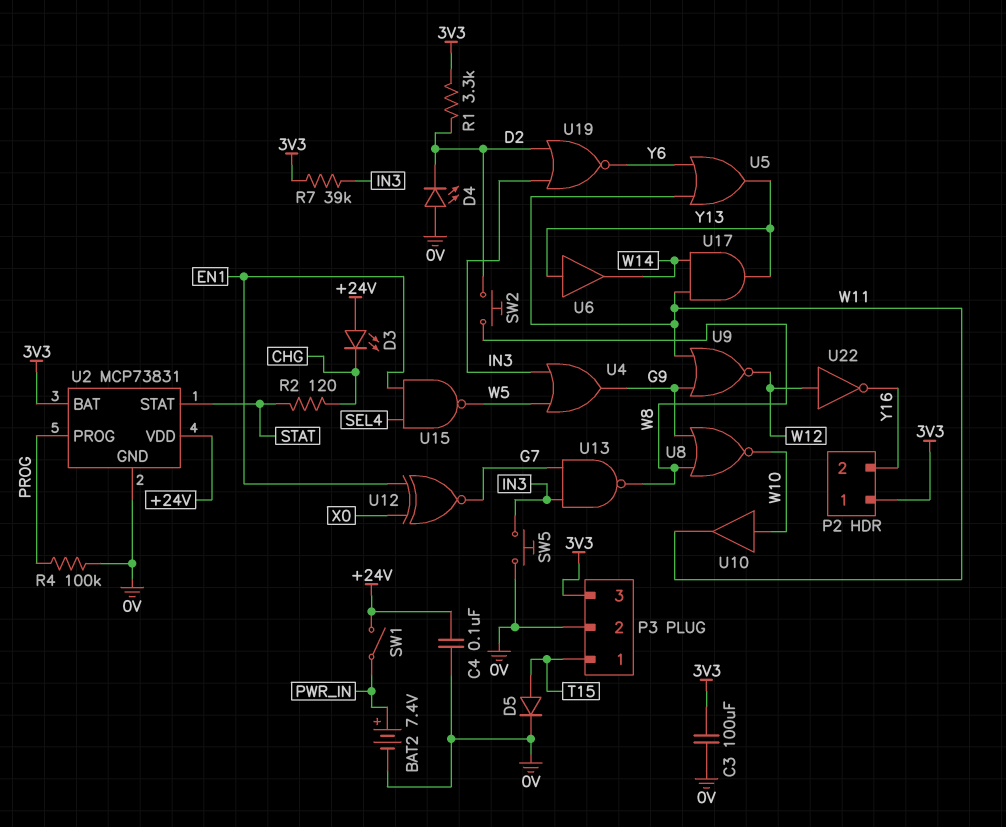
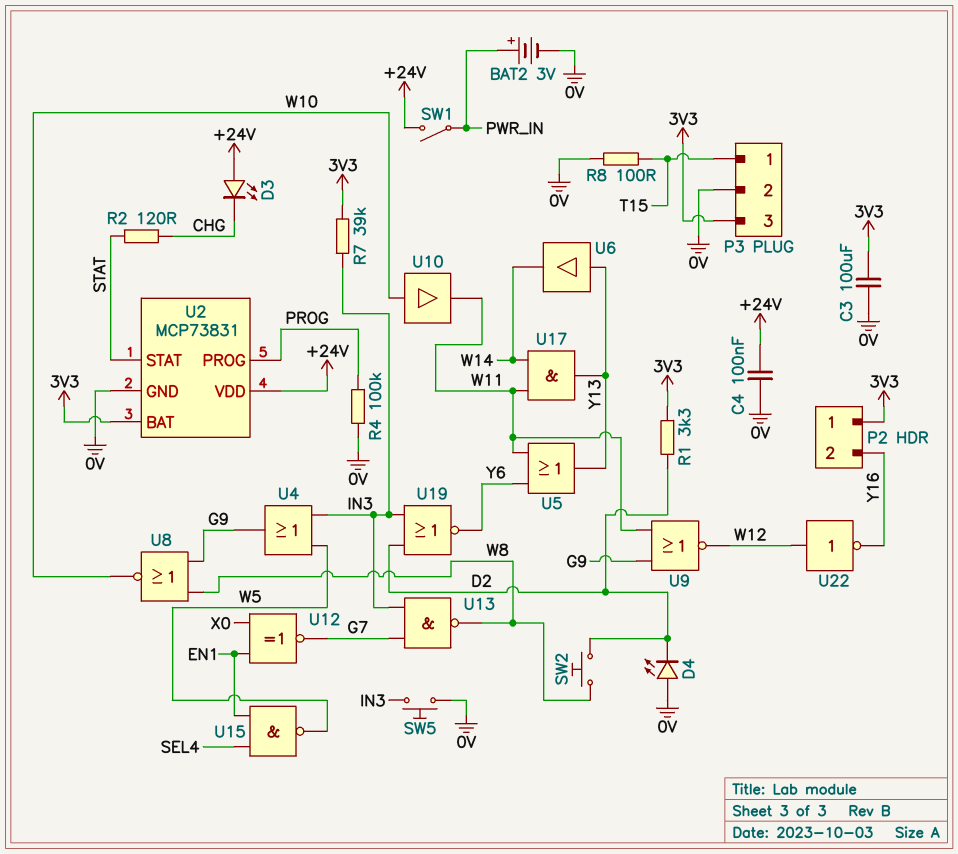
BAT2: 7.4V (plus PWR_IN, minus 0V) -> 3V (plus PWR_IN, minus 0V)
D5: diode (A T15, K 0V) -> none
R8: none -> 100 (0V, T15)

